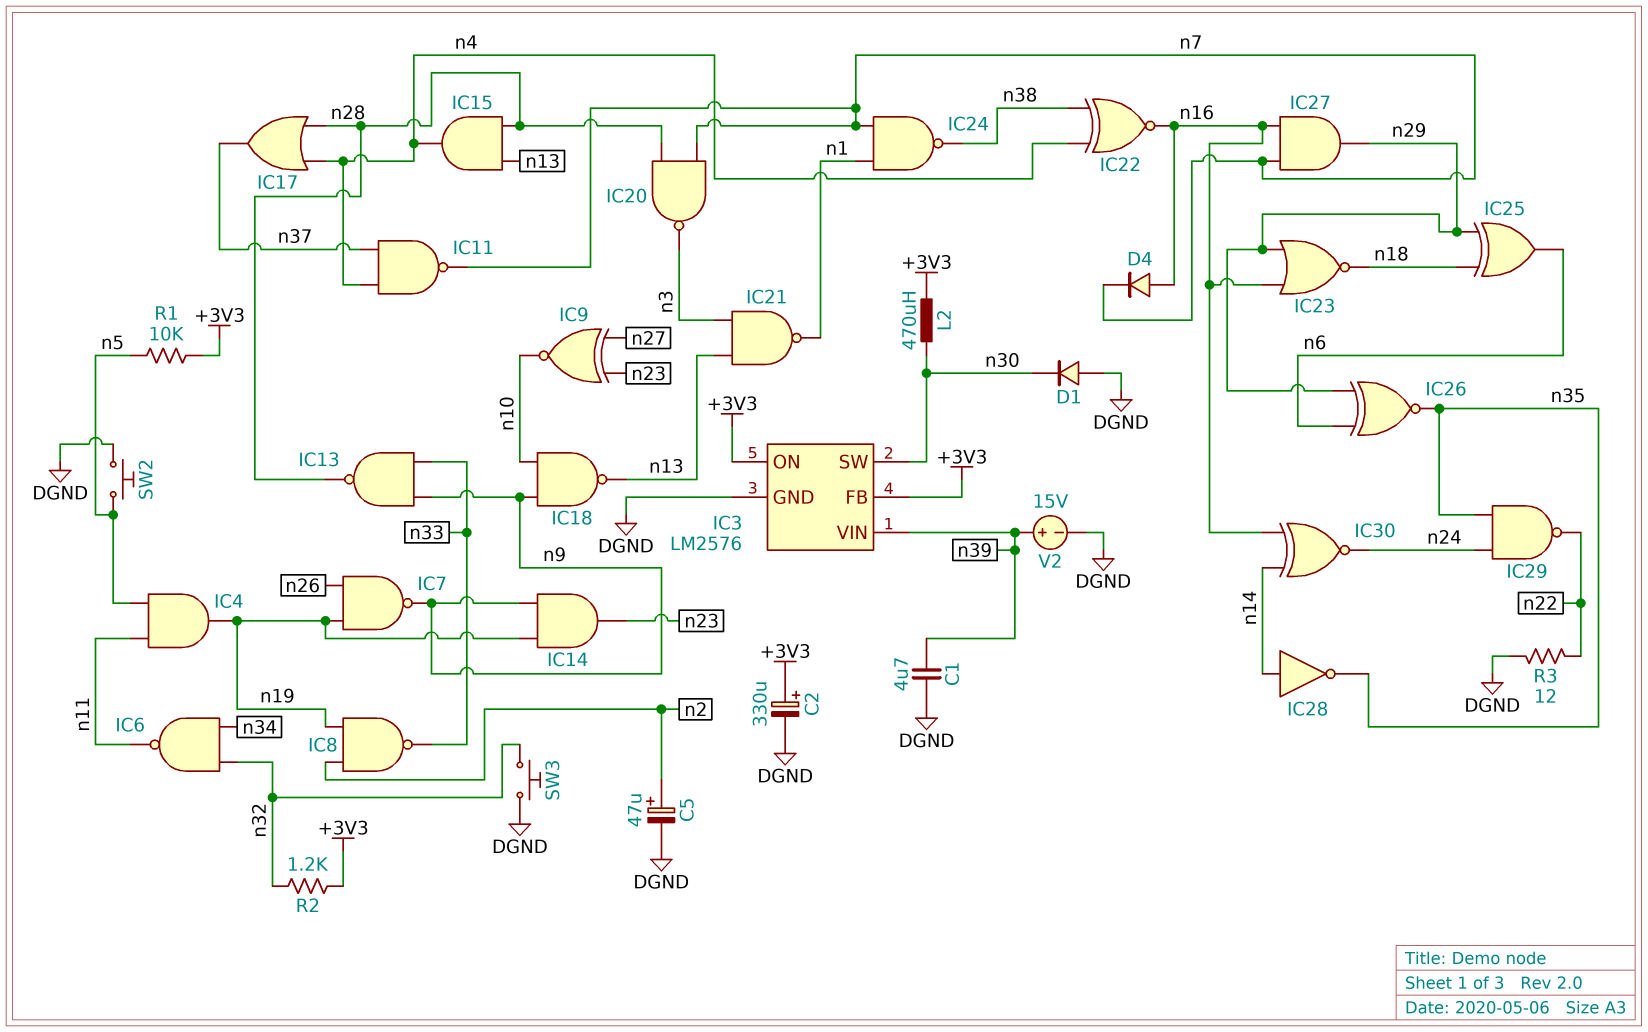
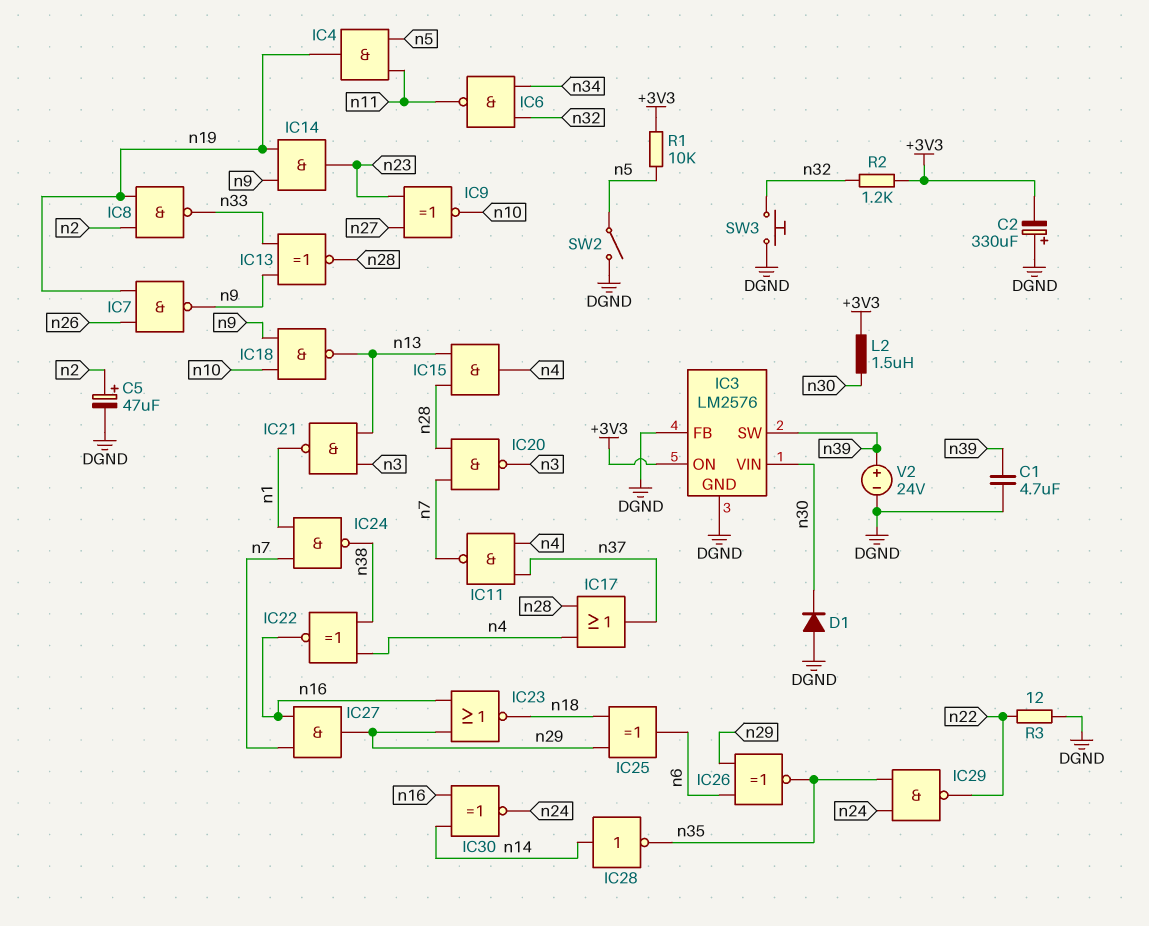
C2: 330uF (plus +3V3, minus DGND) -> 330uF (plus DGND, minus +3V3)
D4: diode (A n16, K n7) -> none
IC3 pin FB: +3V3 -> DGND
IC3 pin SW: n30 -> n39
IC3 pin VIN: n39 -> n30
IC13: NAND (in n9, in n33, out n28) -> XNOR (in n9, in n33, out n28)
L2: 470uH (+3V3, n30) -> 1.5uH (+3V3, n30)
SW2: button (DGND, n5) -> switch (DGND, n5)
V2: 15V (plus n39, minus DGND) -> 24V (plus n39, minus DGND)

